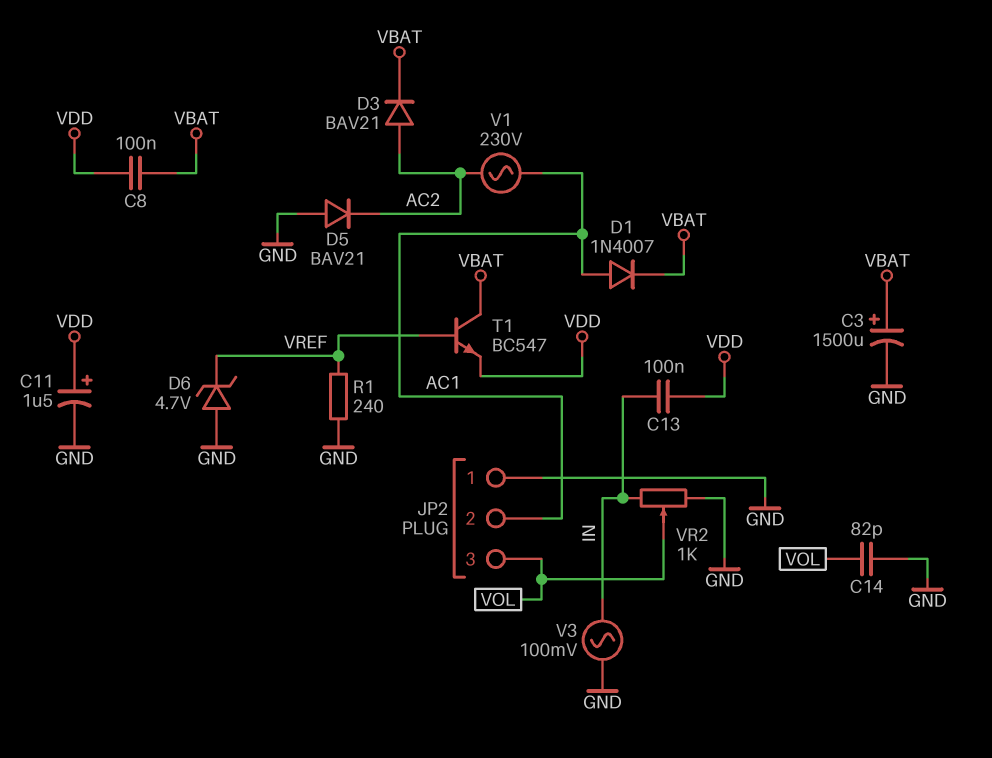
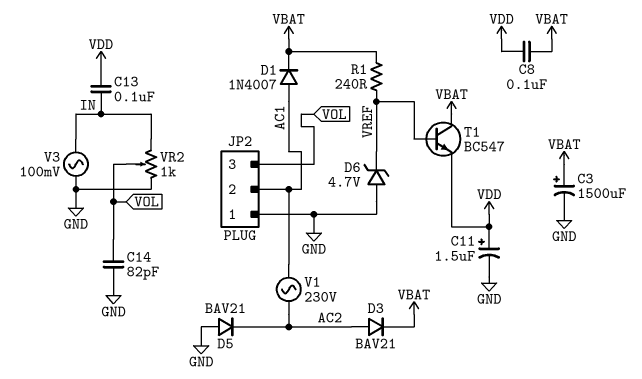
R1: 240 (GND, VREF) -> 240 (VBAT, VREF)

